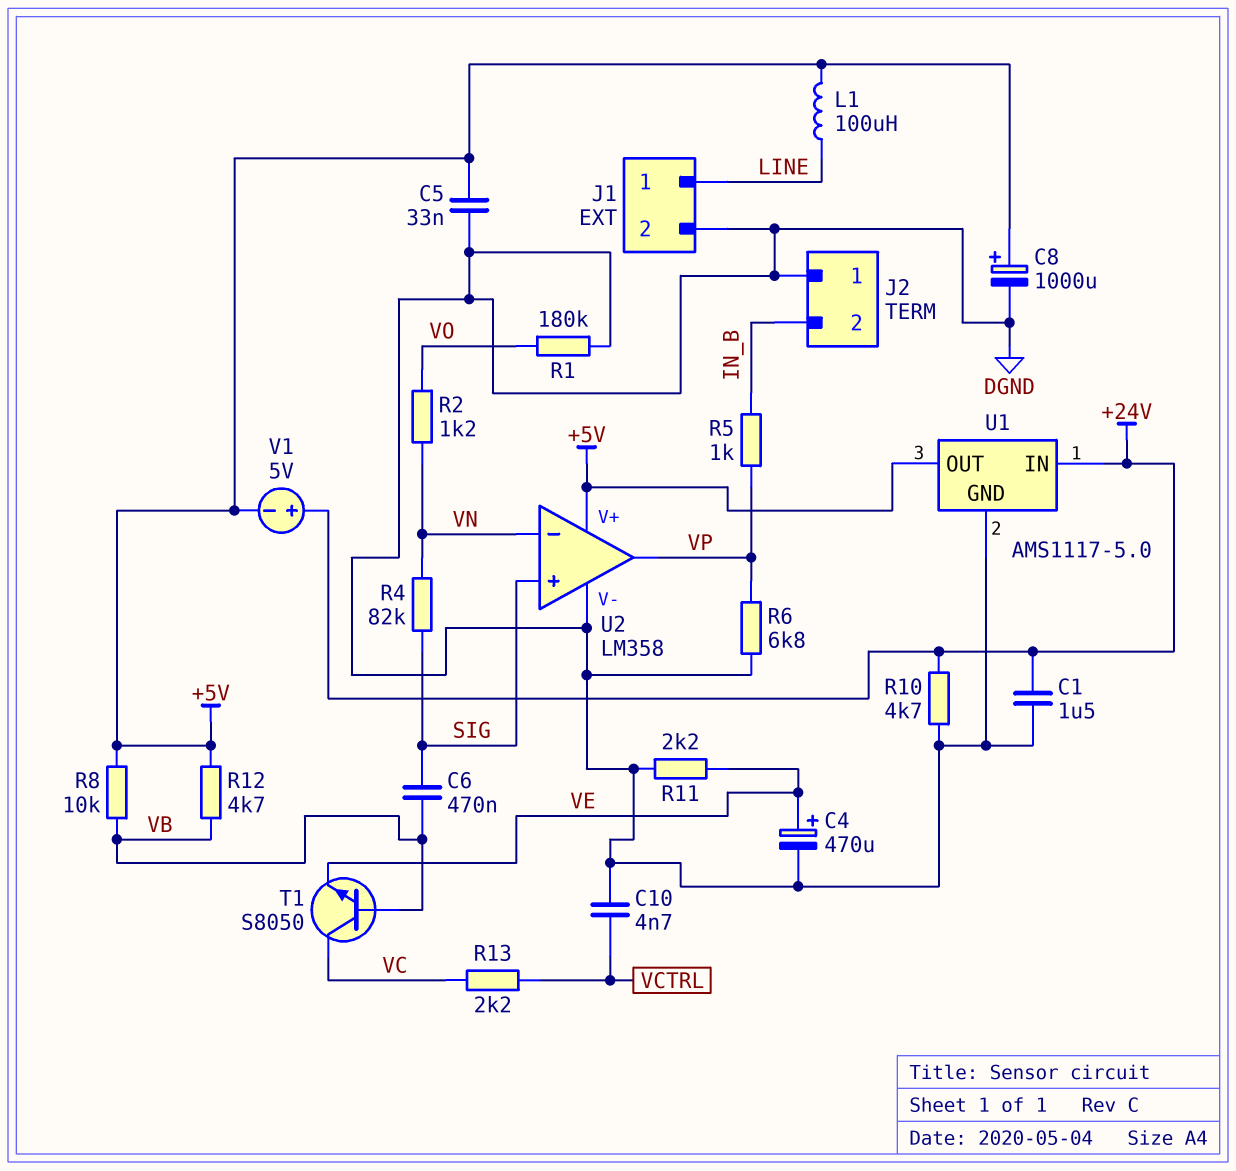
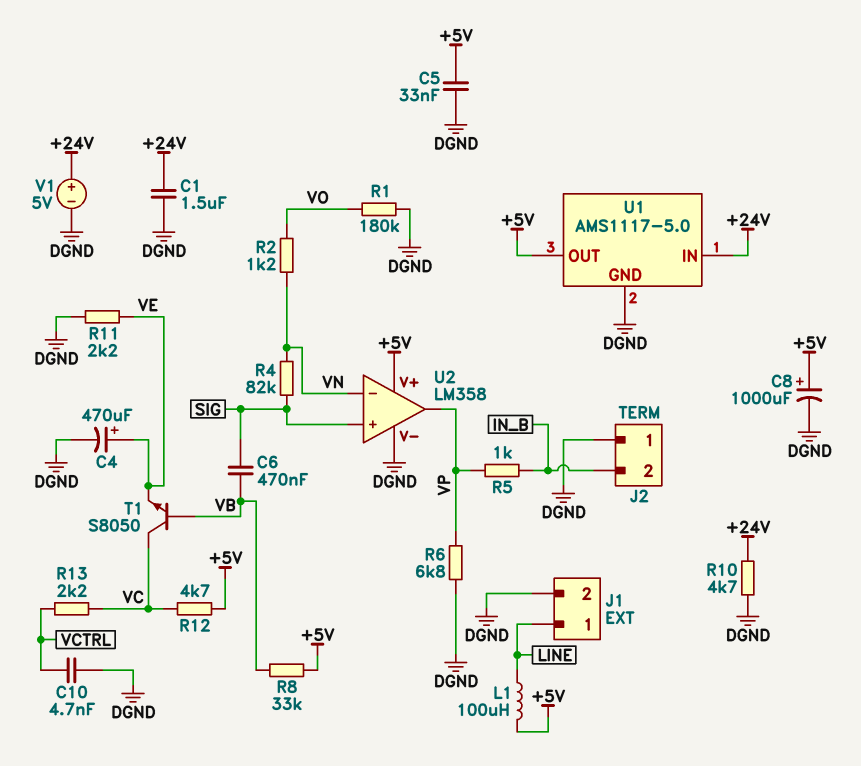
R8: 10k (+5V, VB) -> 33k (+5V, VB)
R12: 4.7k (+5V, VB) -> 4.7k (+5V, VC)
V1: 5V (plus +24V, minus +5V) -> 5V (plus +24V, minus DGND)

